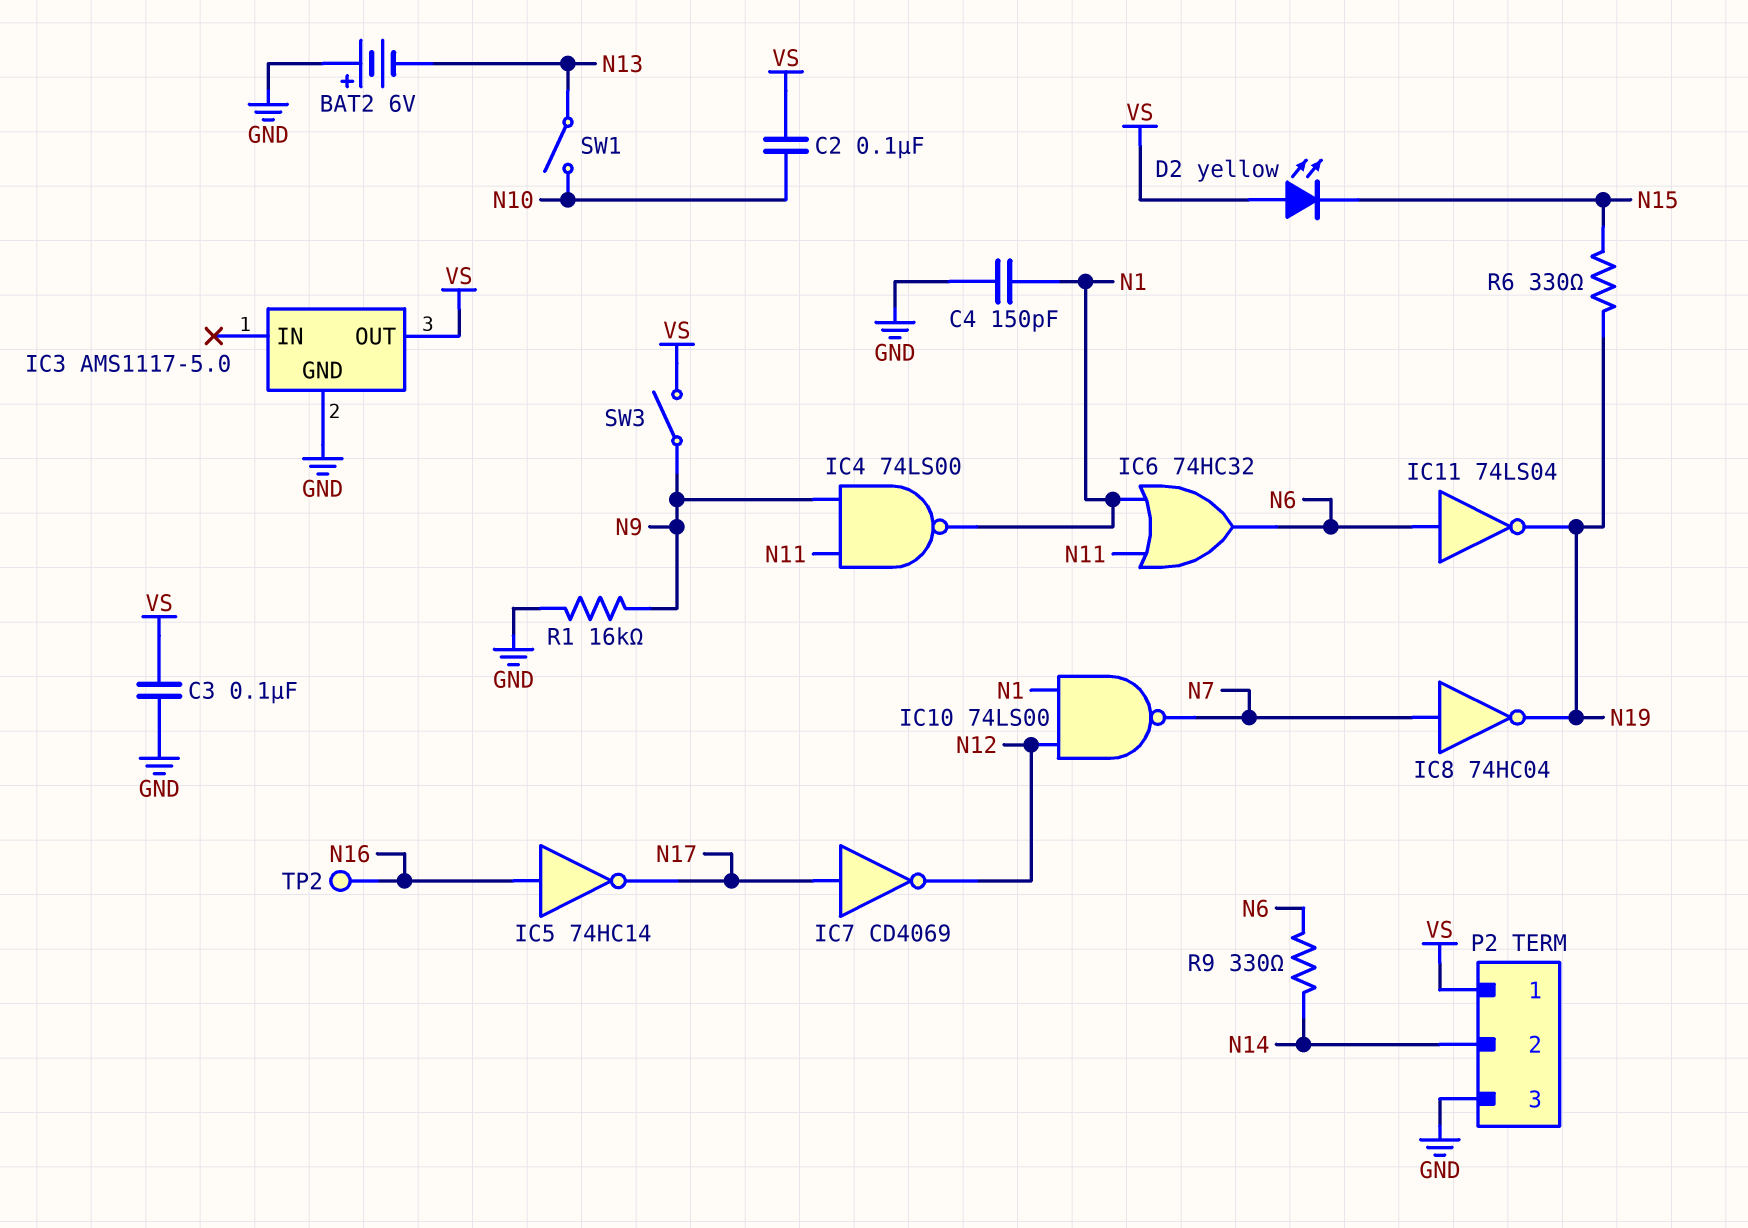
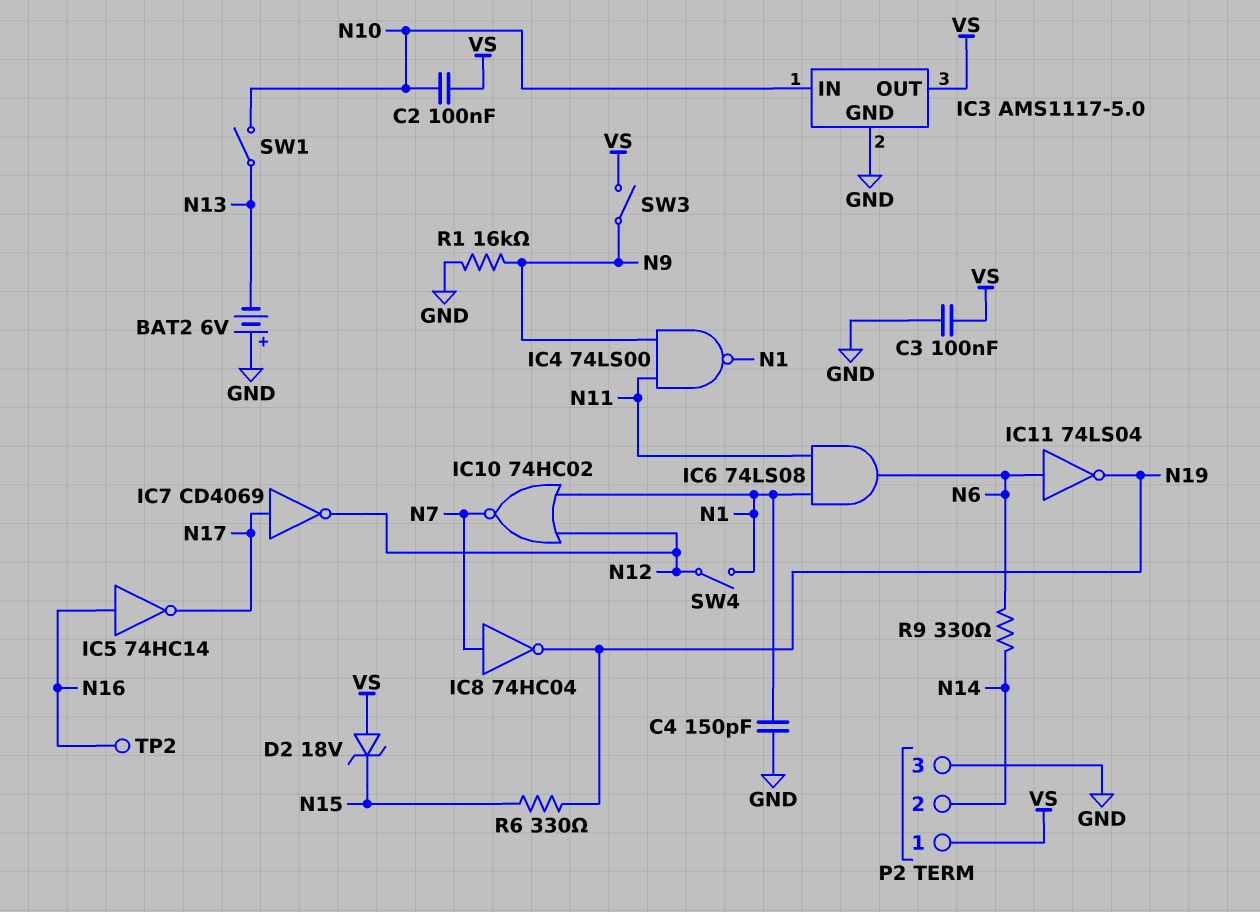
D2: LED yellow (A VS, K N15) -> zener 18V (A VS, K N15)
IC3 pin IN: none -> N10
IC6: OR 74HC32 (in N1, in N11, out N6) -> AND 74LS08 (in N1, in N11, out N6)
IC10: NAND 74LS00 (in N1, in N12, out N7) -> NOR 74HC02 (in N1, in N12, out N7)
SW4: none -> switch (N1, N12)

